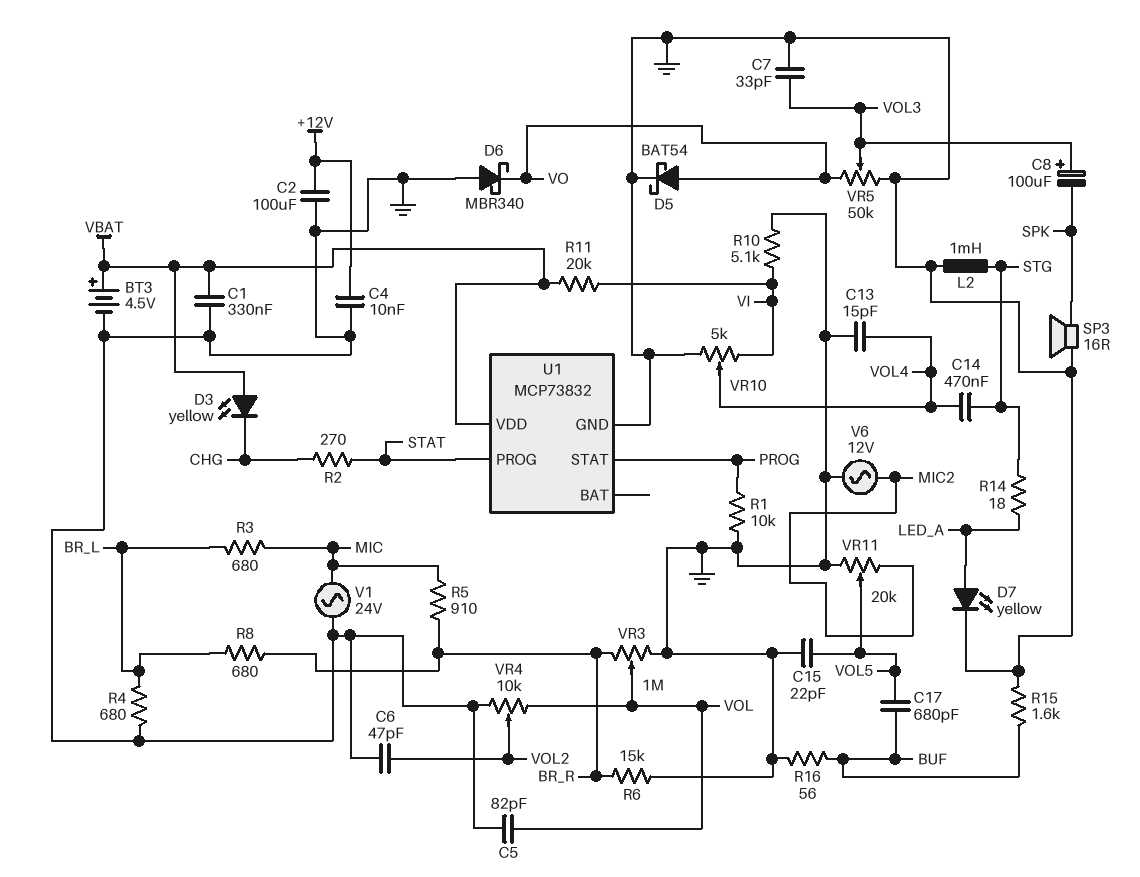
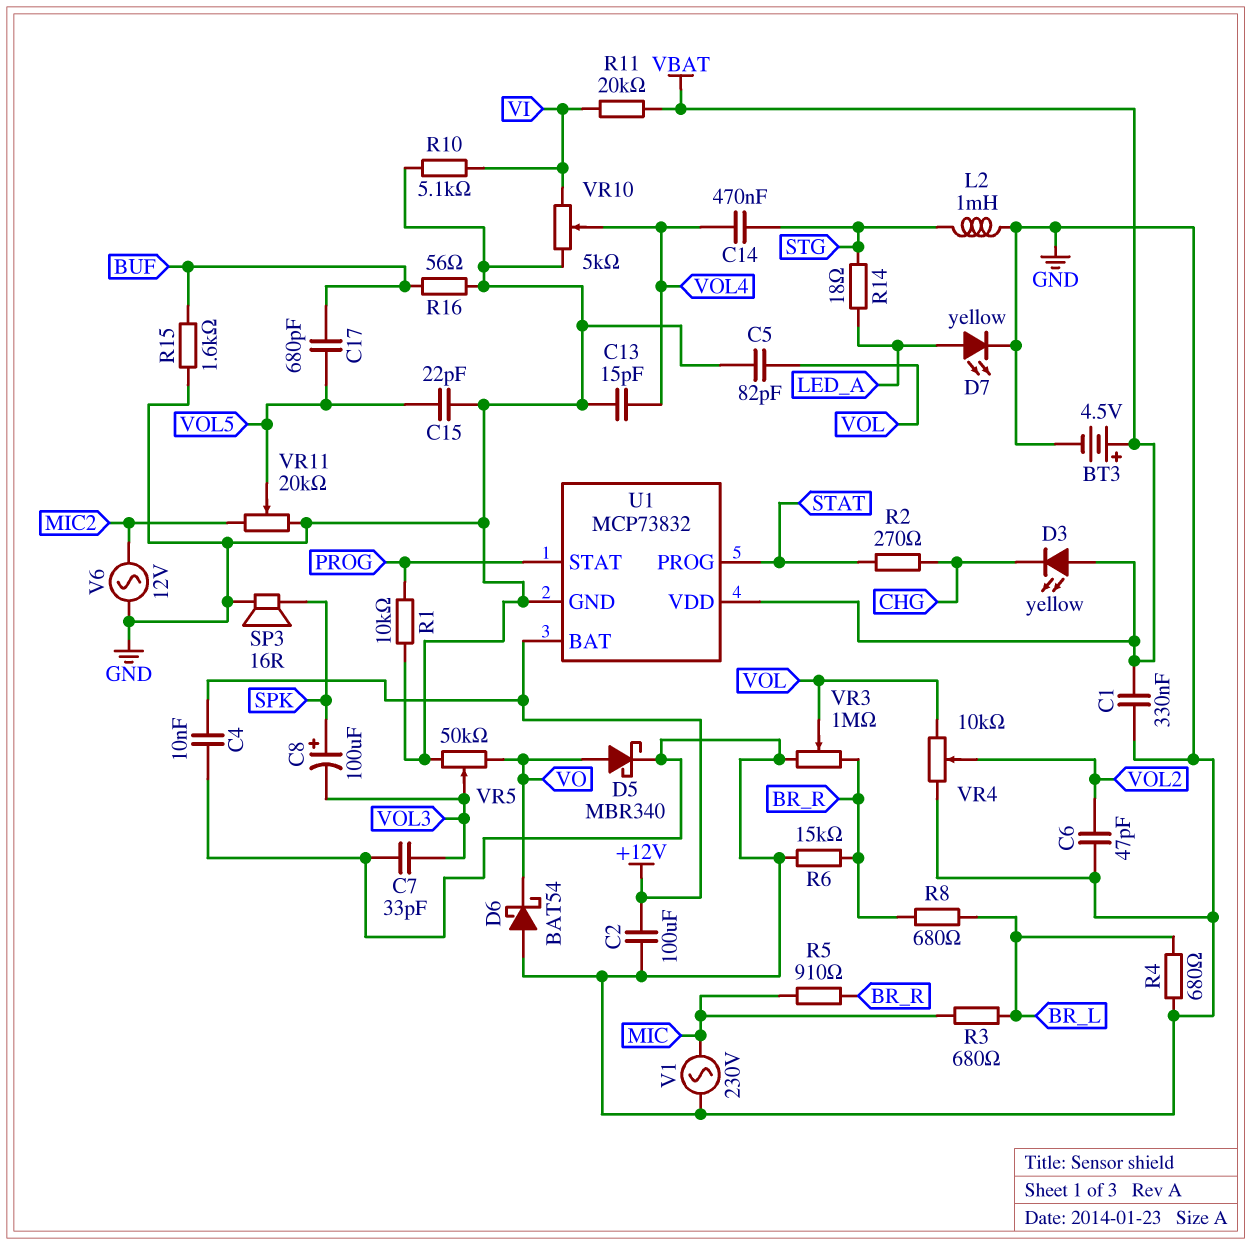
C8: 100uF (plus VOL3, minus SPK) -> 100uF (plus SPK, minus VOL3)
D5: schottky BAT54 (A VO, K GND) -> schottky MBR340 (A VO, K GND)
D6: schottky MBR340 (A GND, K VO) -> schottky BAT54 (A GND, K VO)
U1 pin BAT: none -> +12V
V1: AC 24V (GND, MIC) -> AC 230V (GND, MIC)

